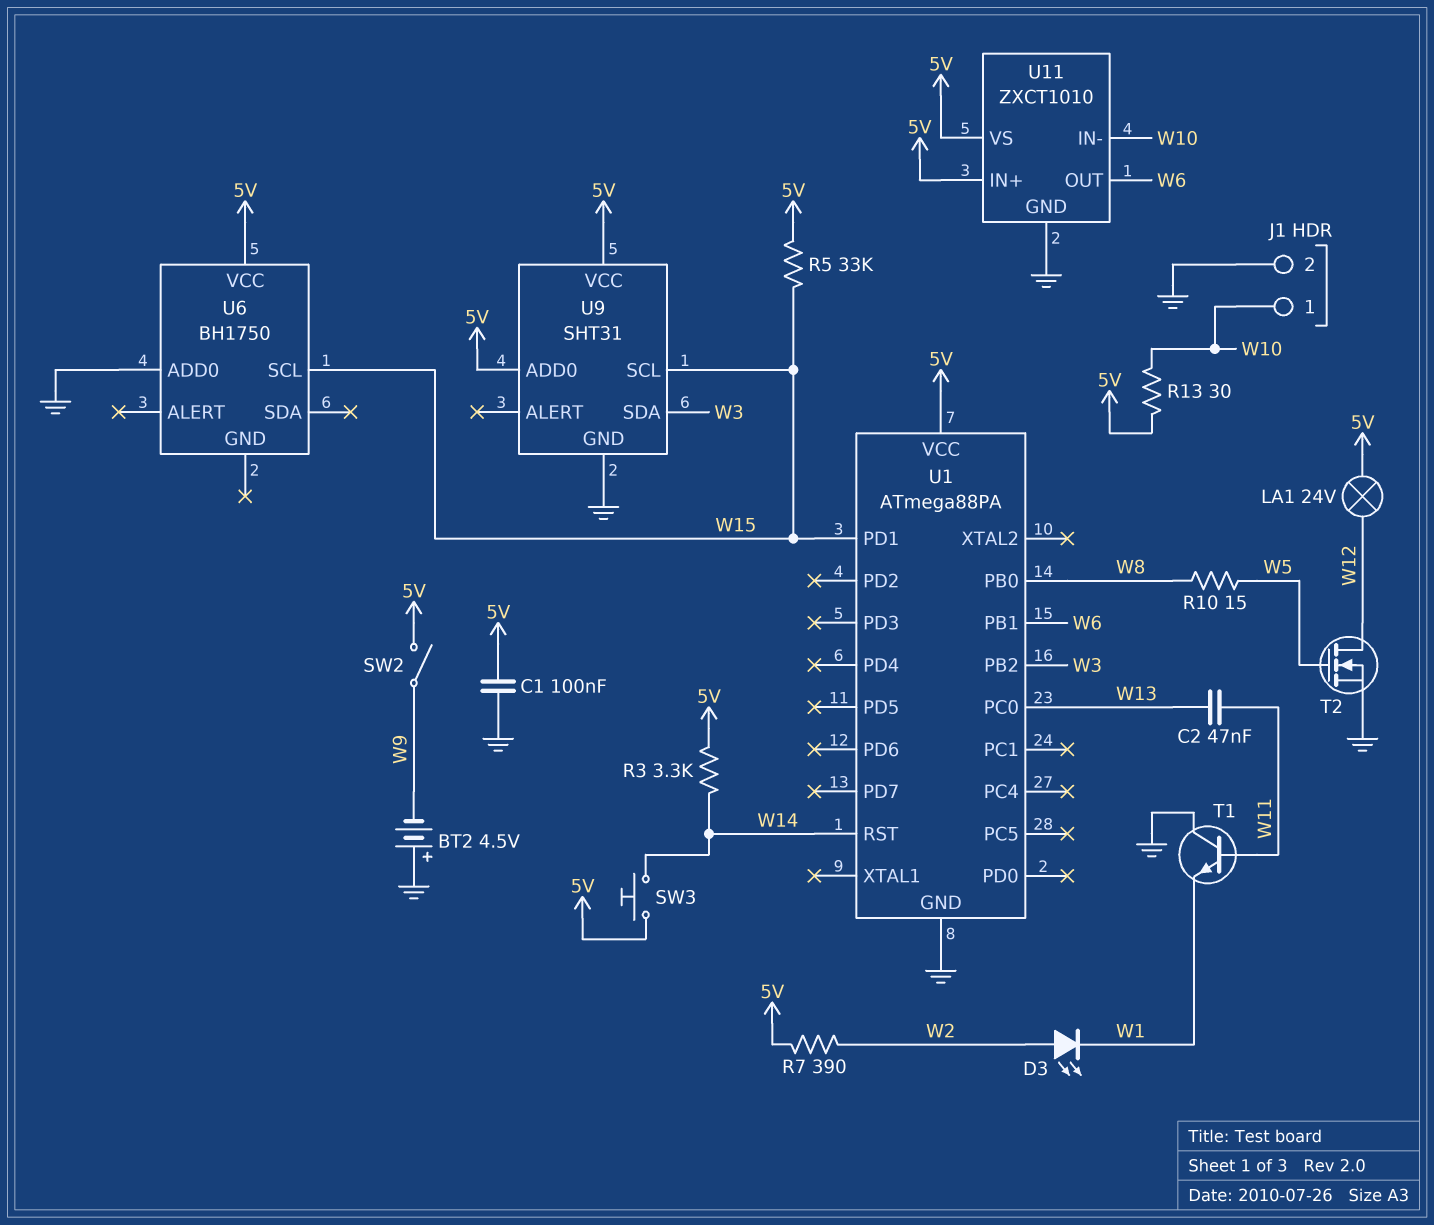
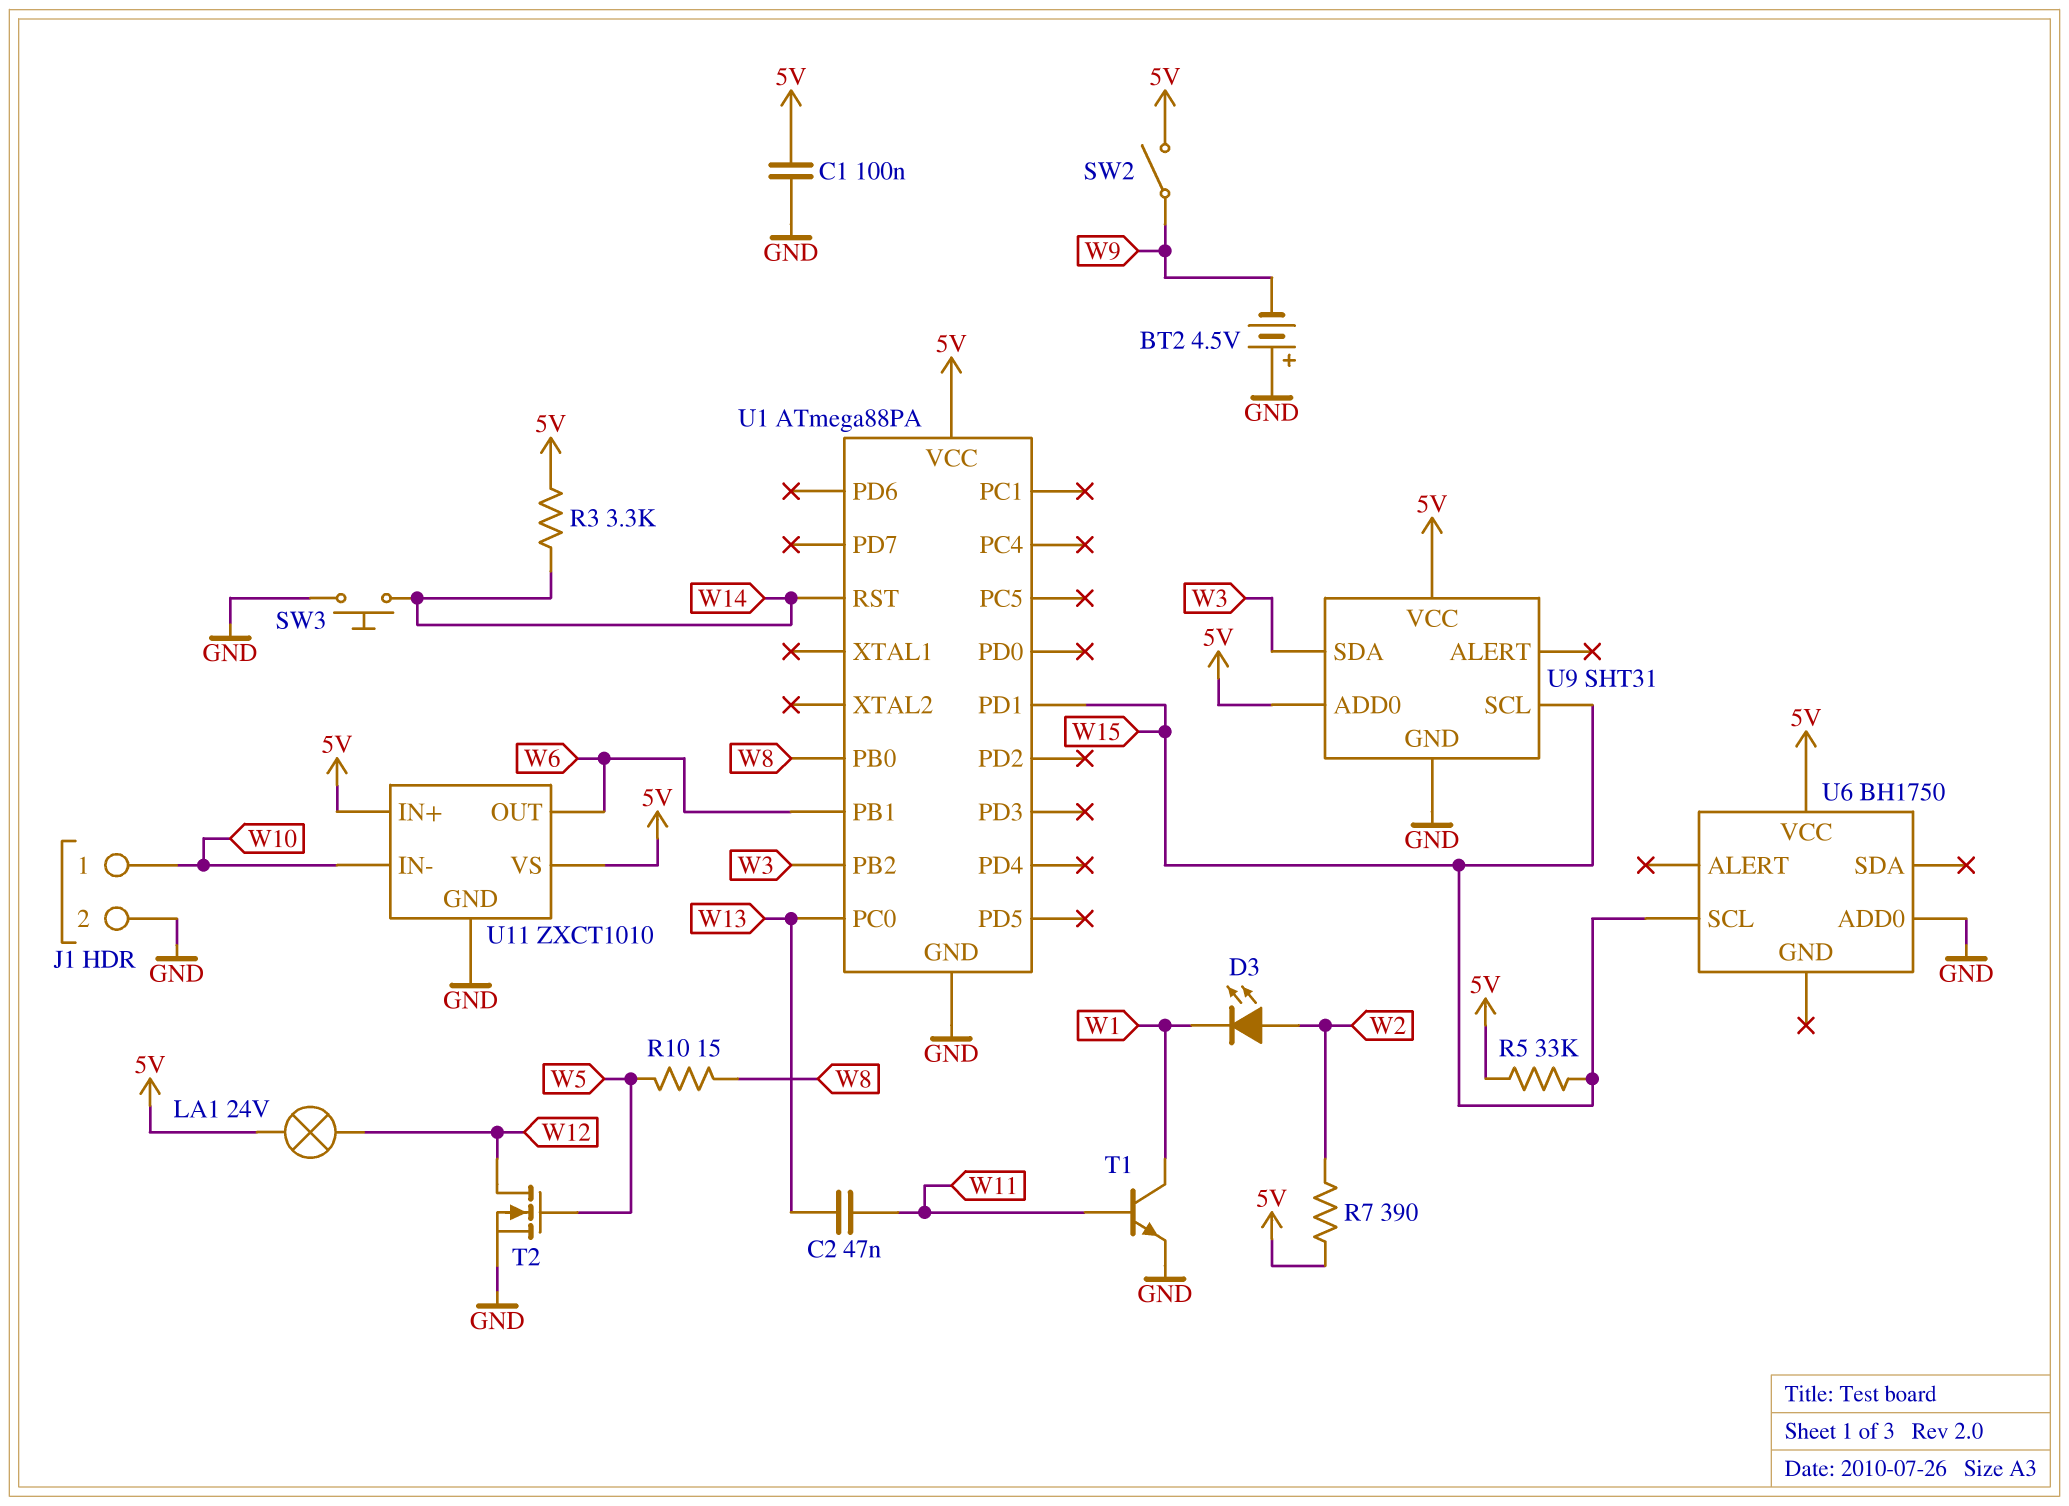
R13: 30 (5V, W10) -> none
SW3: button (5V, W14) -> button (GND, W14)
T1: NPN (B W11, C GND, E W1) -> NPN (B W11, C W1, E GND)

